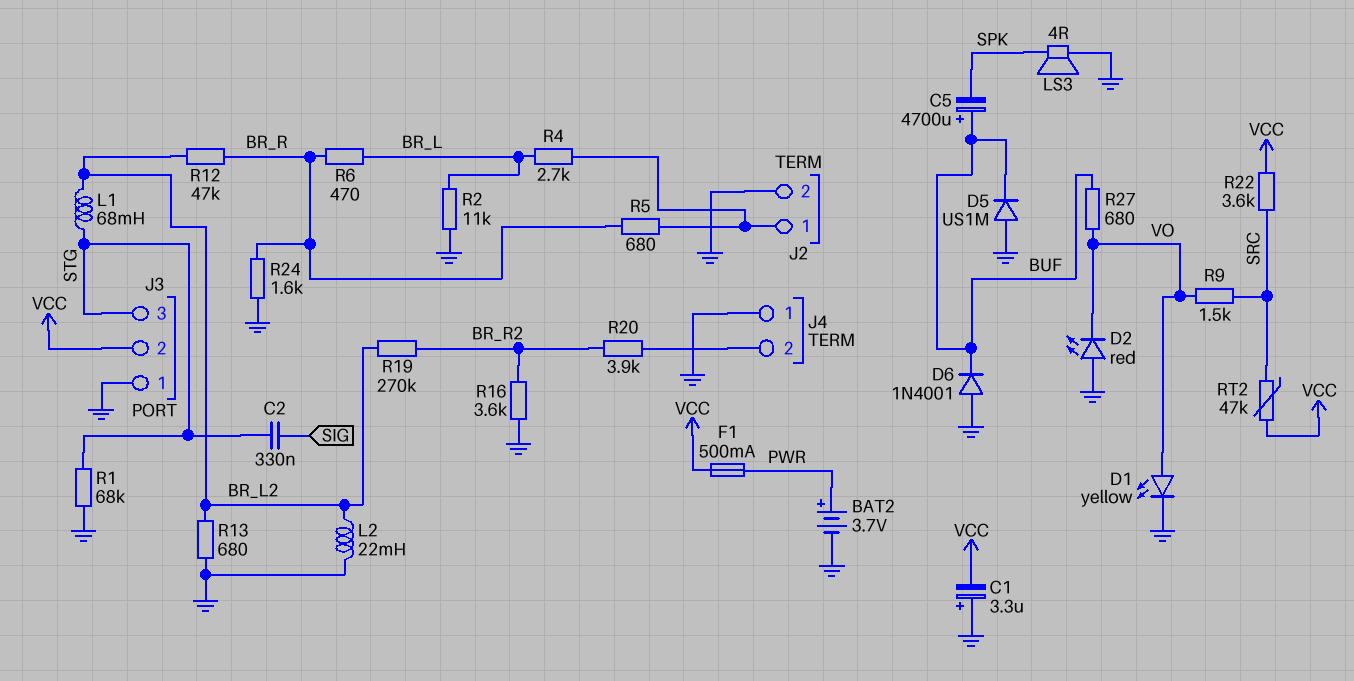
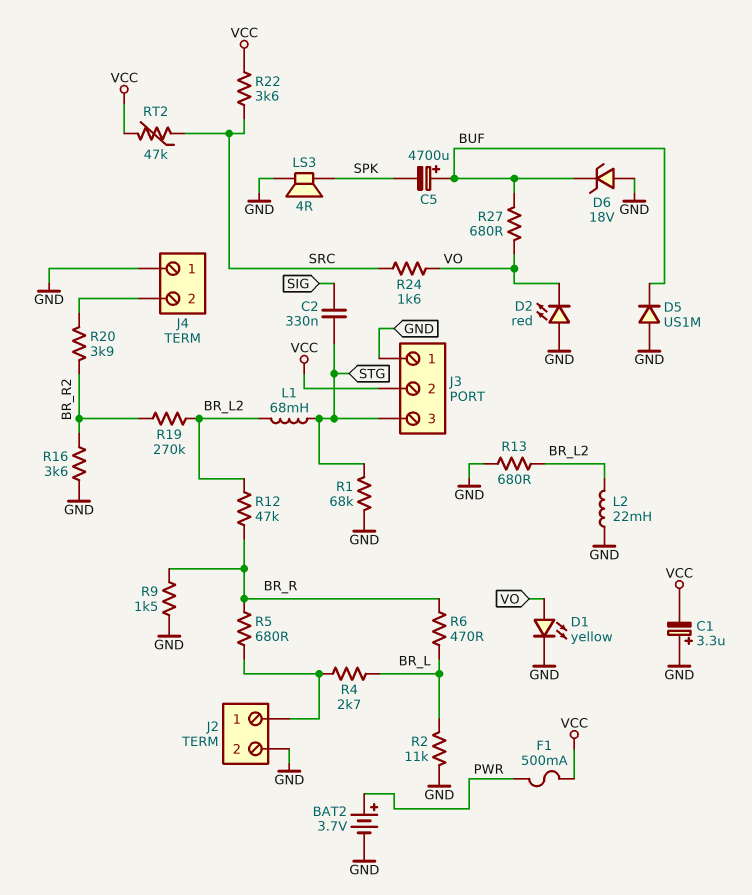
D6: diode 1N4001 (A GND, K BUF) -> zener 18V (A GND, K BUF)
R9: 1.5k (SRC, VO) -> 1.5k (BR_R, GND)
R24: 1.6k (BR_R, GND) -> 1.6k (SRC, VO)

